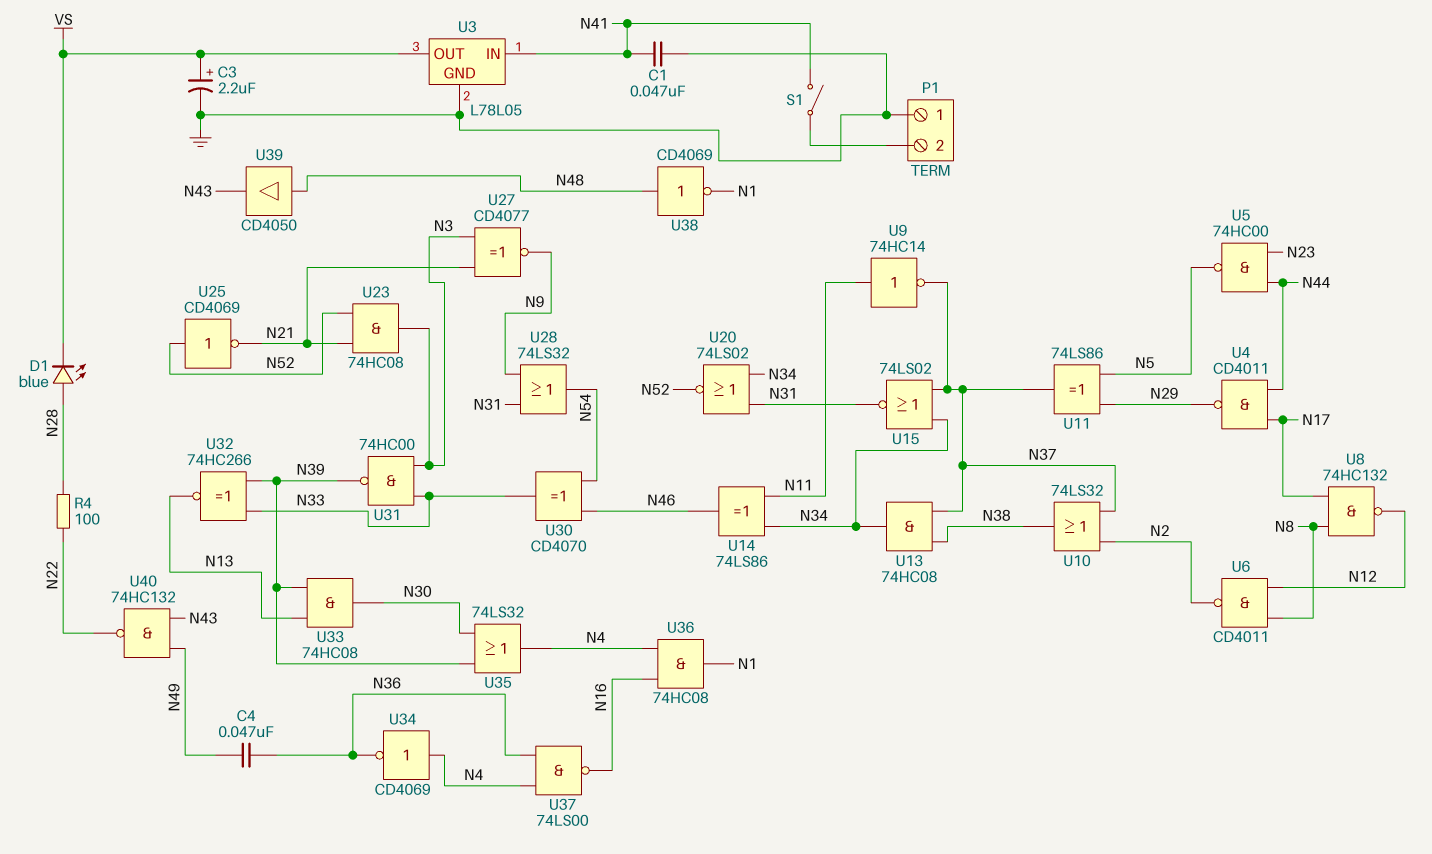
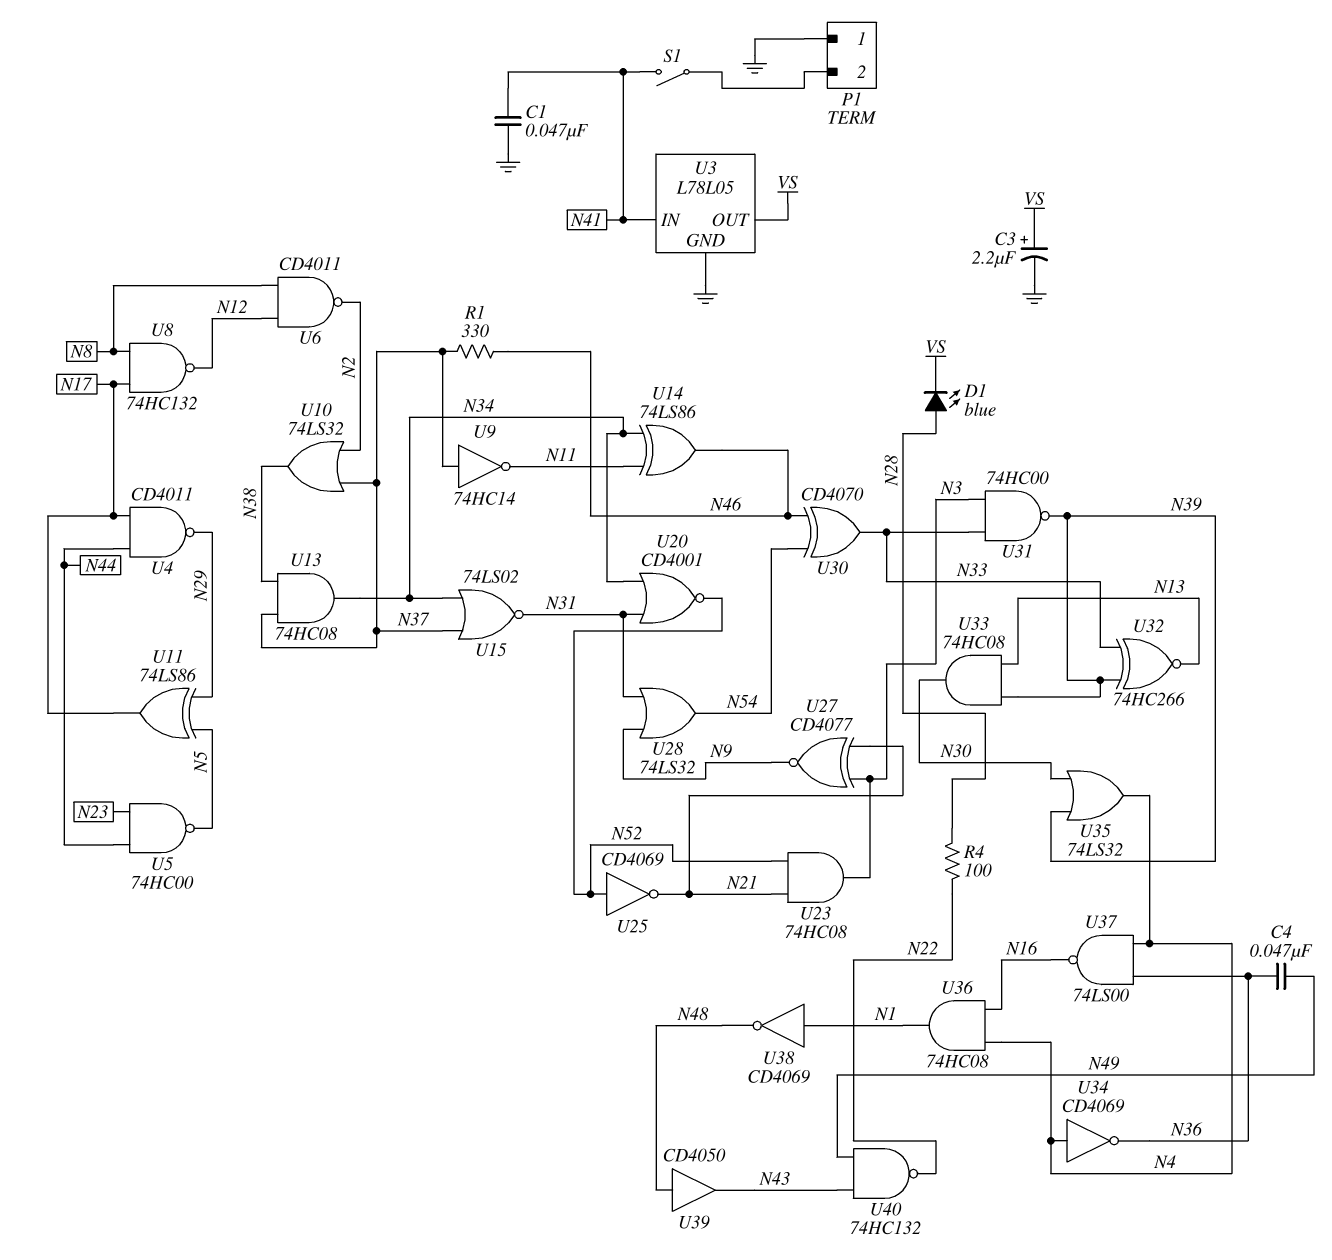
R1: none -> 330 (N37, N46)
U9: NOT 74HC14 (in N11, out N37) -> NOT 74HC14 (in N37, out N11)
U11: XOR 74LS86 (in N5, in N29, out N37) -> XOR 74LS86 (in N5, in N29, out N17)
U20: NOR 74LS02 (in N31, in N34, out N52) -> NOR CD4001 (in N31, in N34, out N52)
U38: NOT CD4069 (in N48, out N1) -> NOT CD4069 (in N1, out N48)

